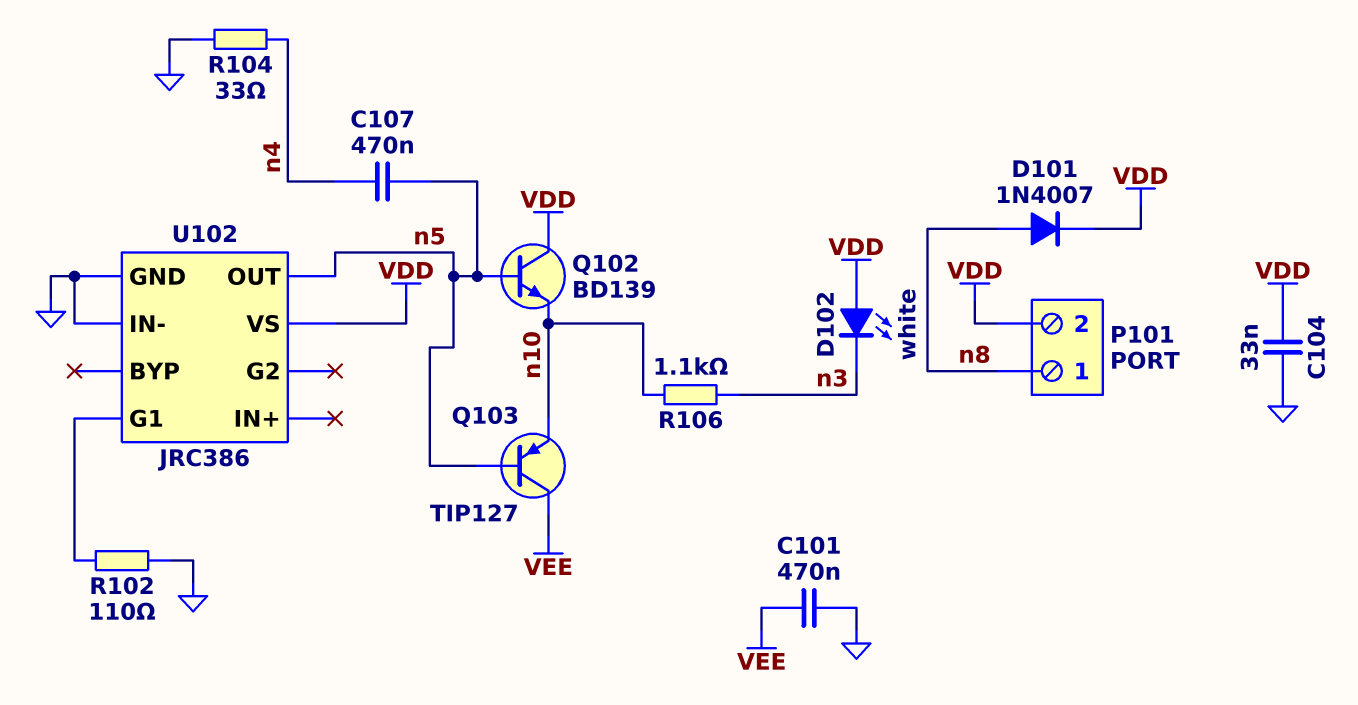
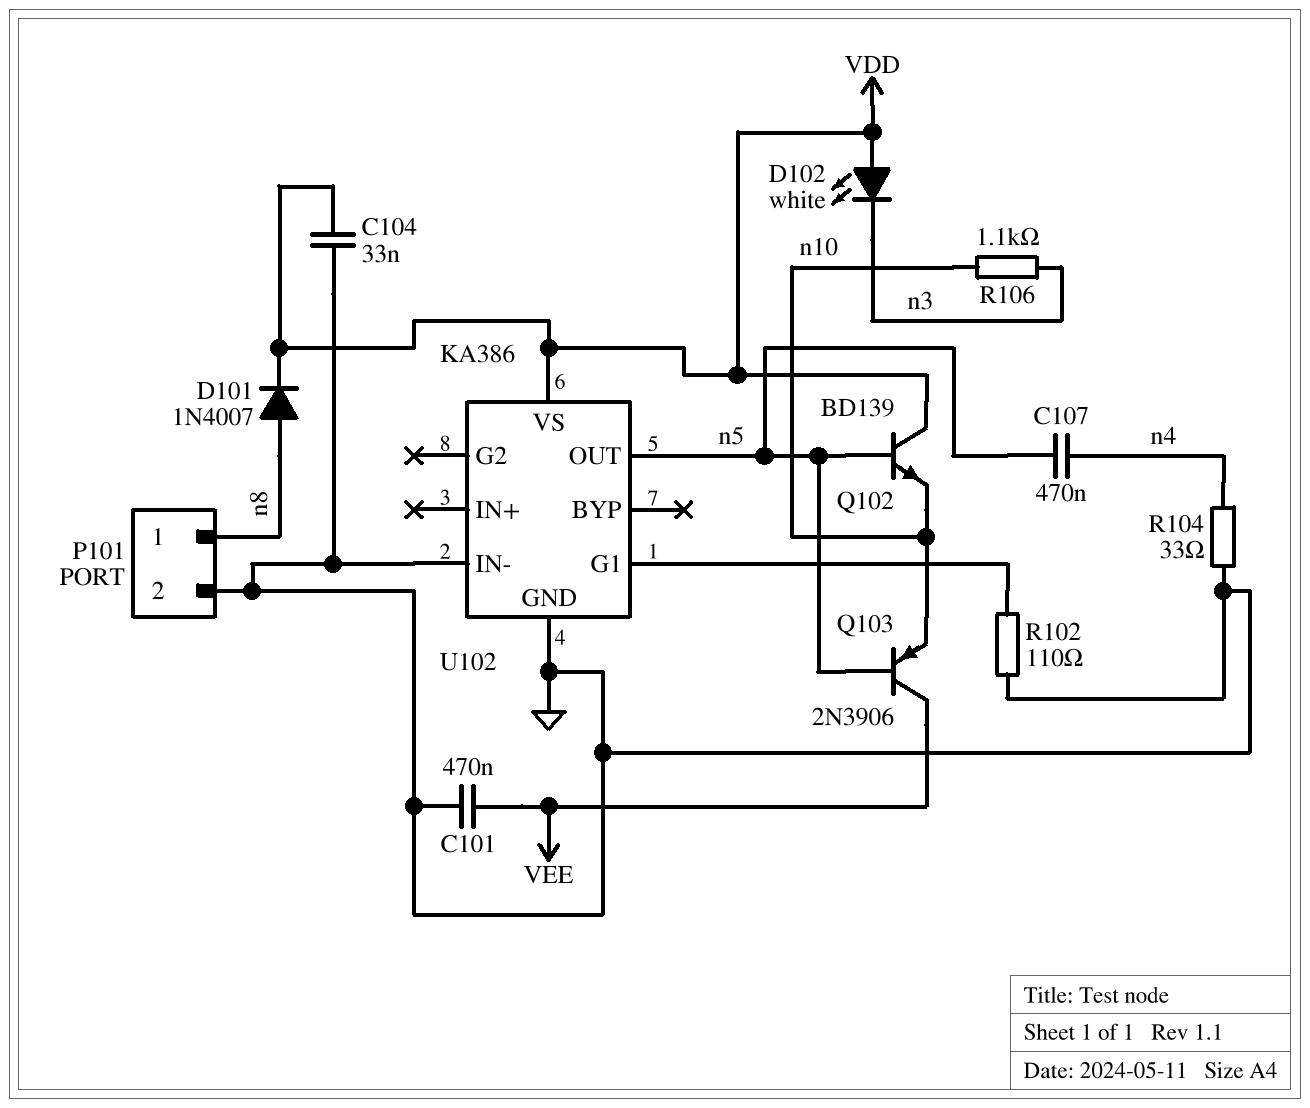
P101 pin 2: VDD -> GND
Q103: PNP TIP127 (B n5, C VEE, E n10) -> PNP 2N3906 (B n5, C VEE, E n10)
U102: JRC386 -> KA386

